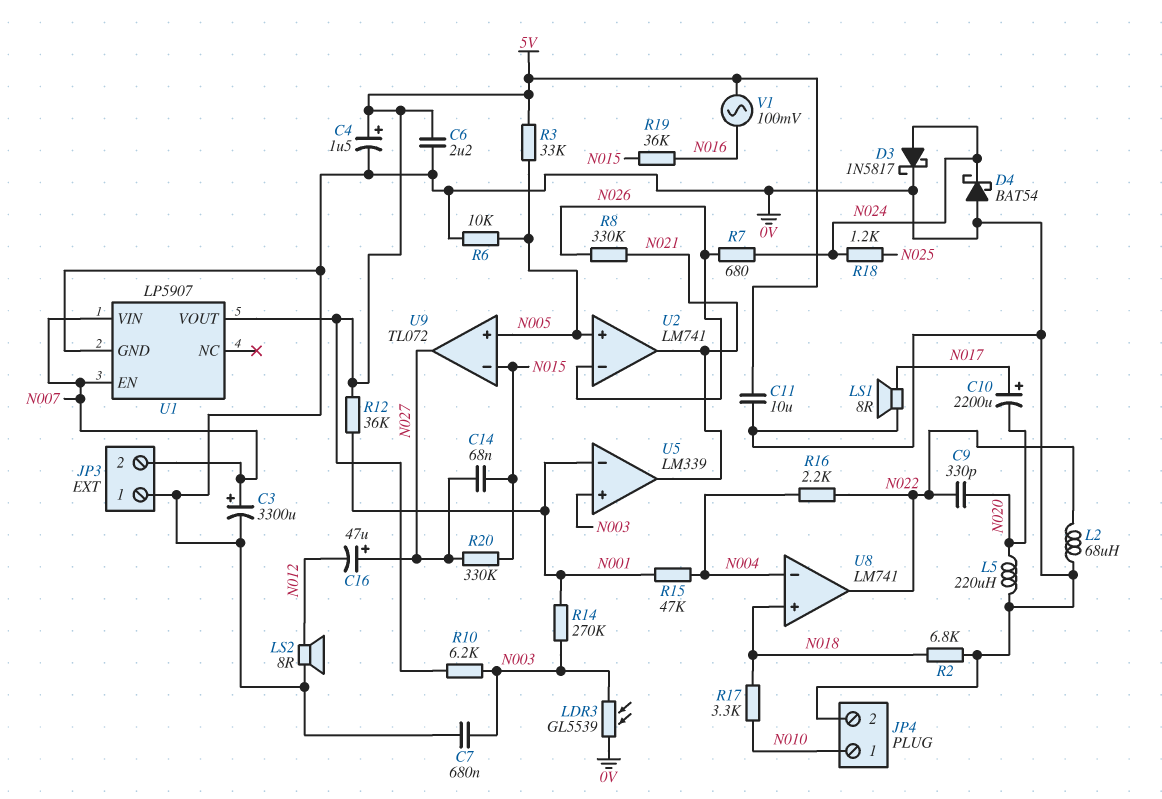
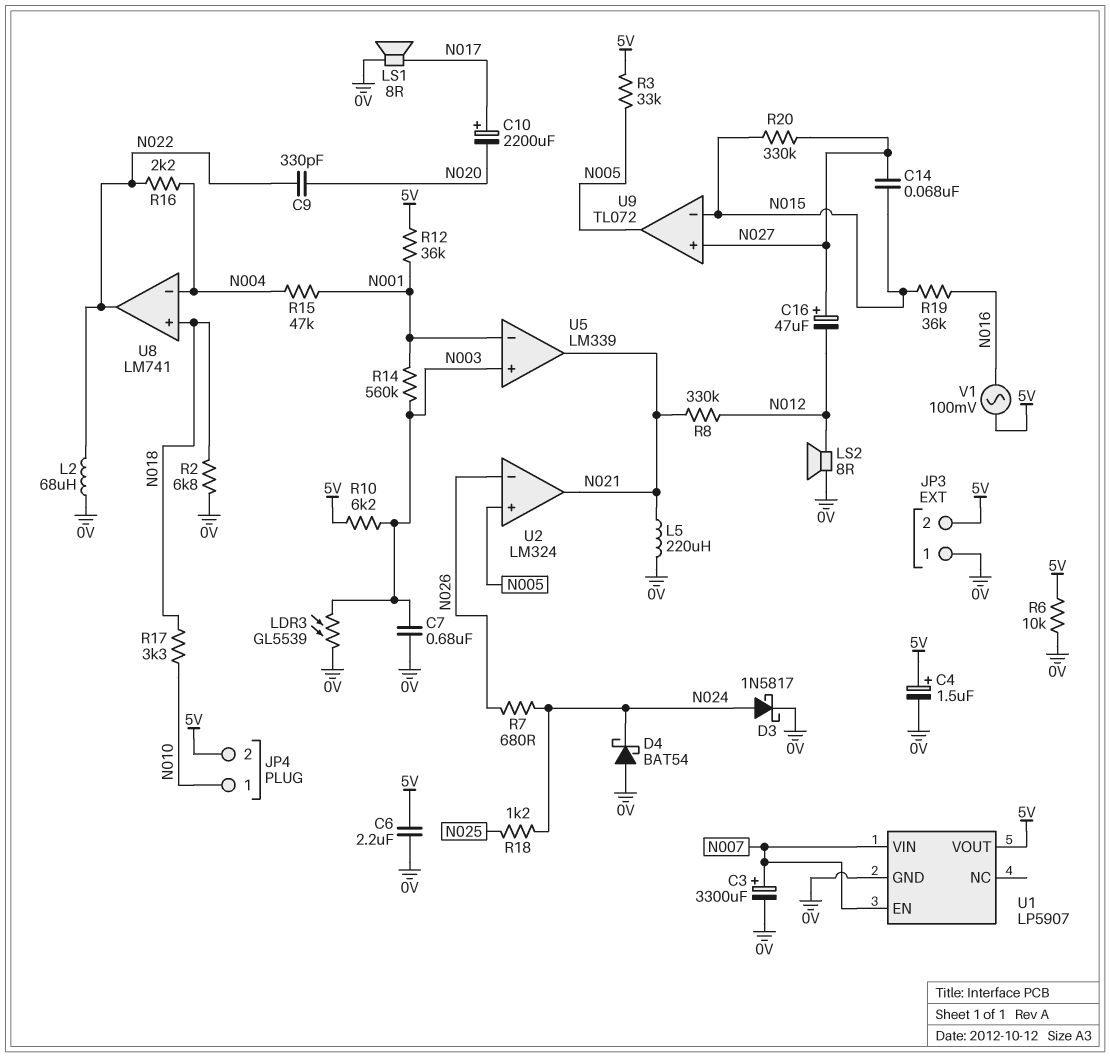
C11: 10uF (0V, 5V) -> none
JP3 pin 2: N007 -> 5V
JP4 pin 2: 0V -> 5V
L5: 220uH (0V, N020) -> 220uH (0V, N021)
R6: 10k (0V, N005) -> 10k (0V, 5V)
R8: 330k (N021, N026) -> 330k (N012, N021)
R14: 270k (N001, N003) -> 560k (N001, N003)
U2: LM741 -> LM324
U9 pin in+: N005 -> N027
U9 pin out: N027 -> N005

